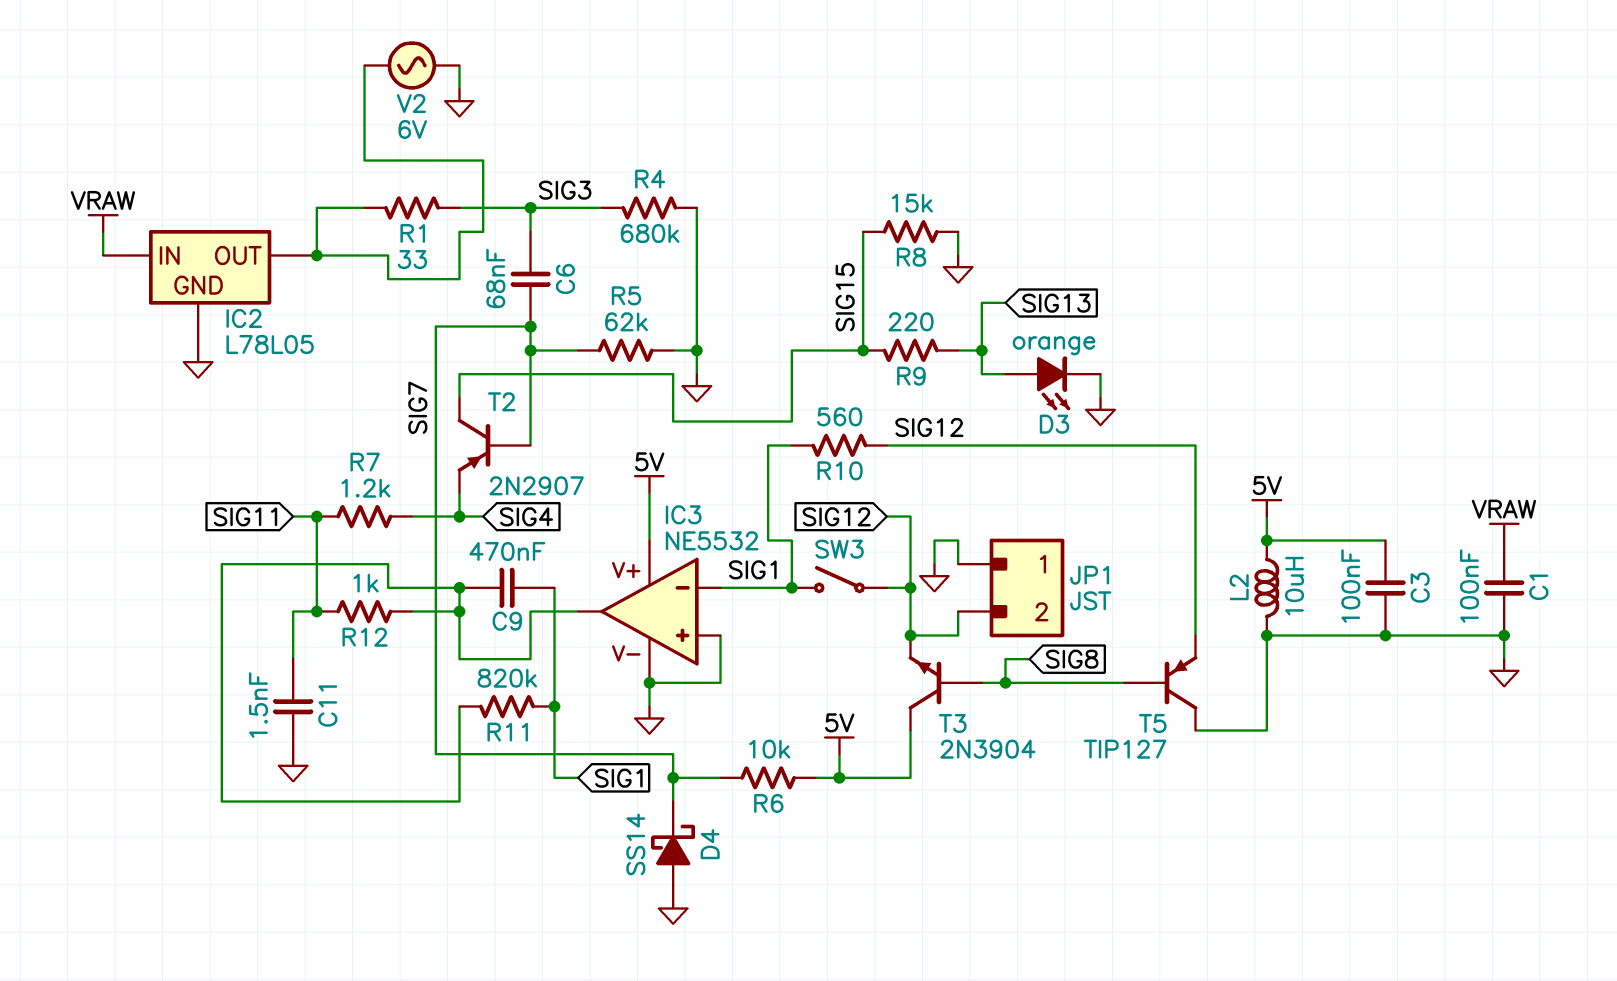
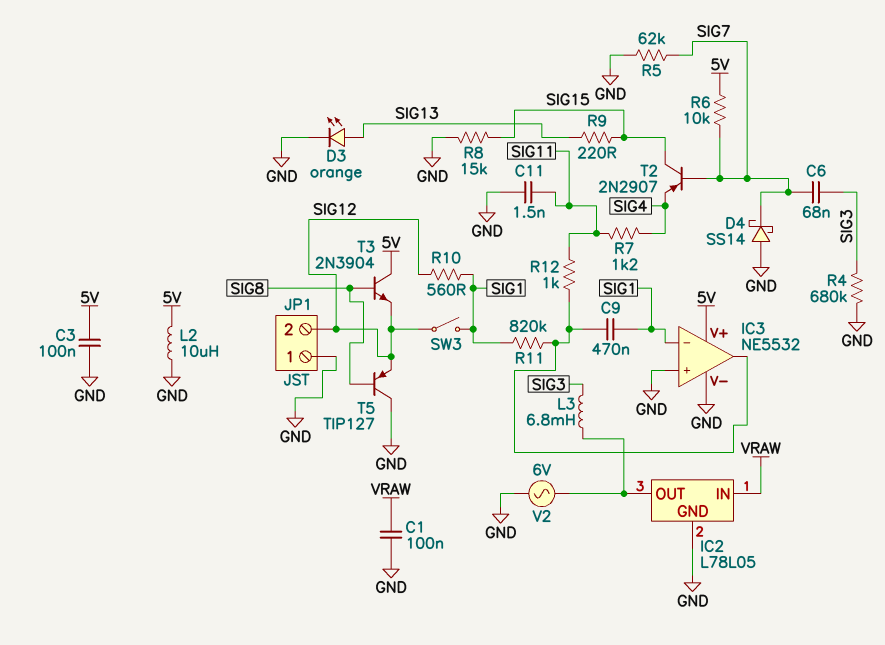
L3: none -> 6.8mH (IC2/OUT, SIG3)
R1: 33 (IC2/OUT, SIG3) -> none

